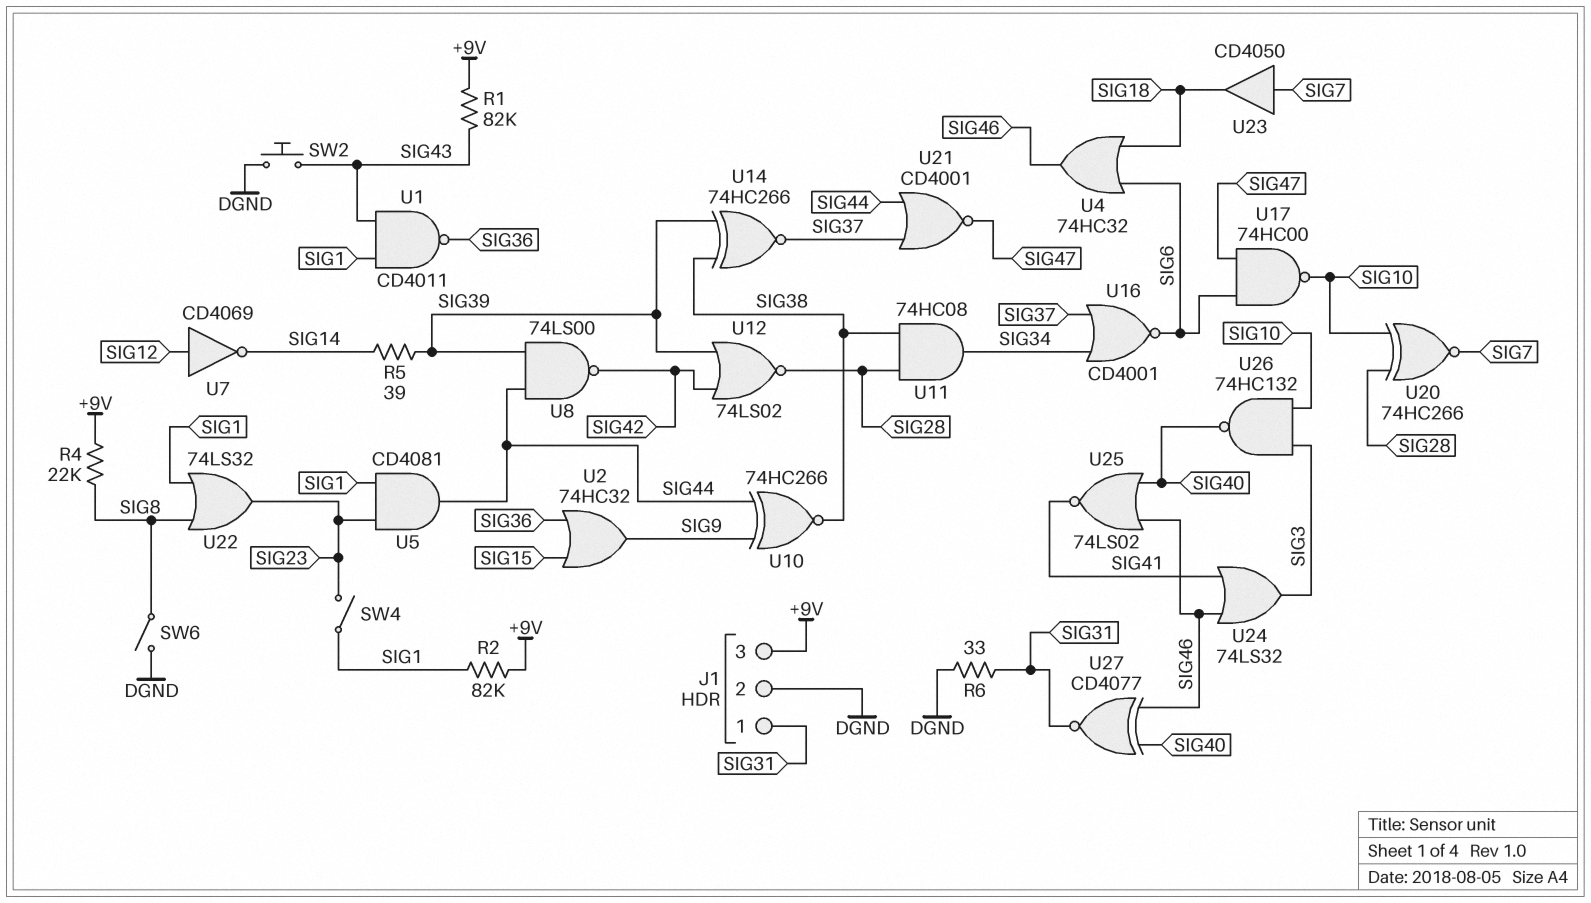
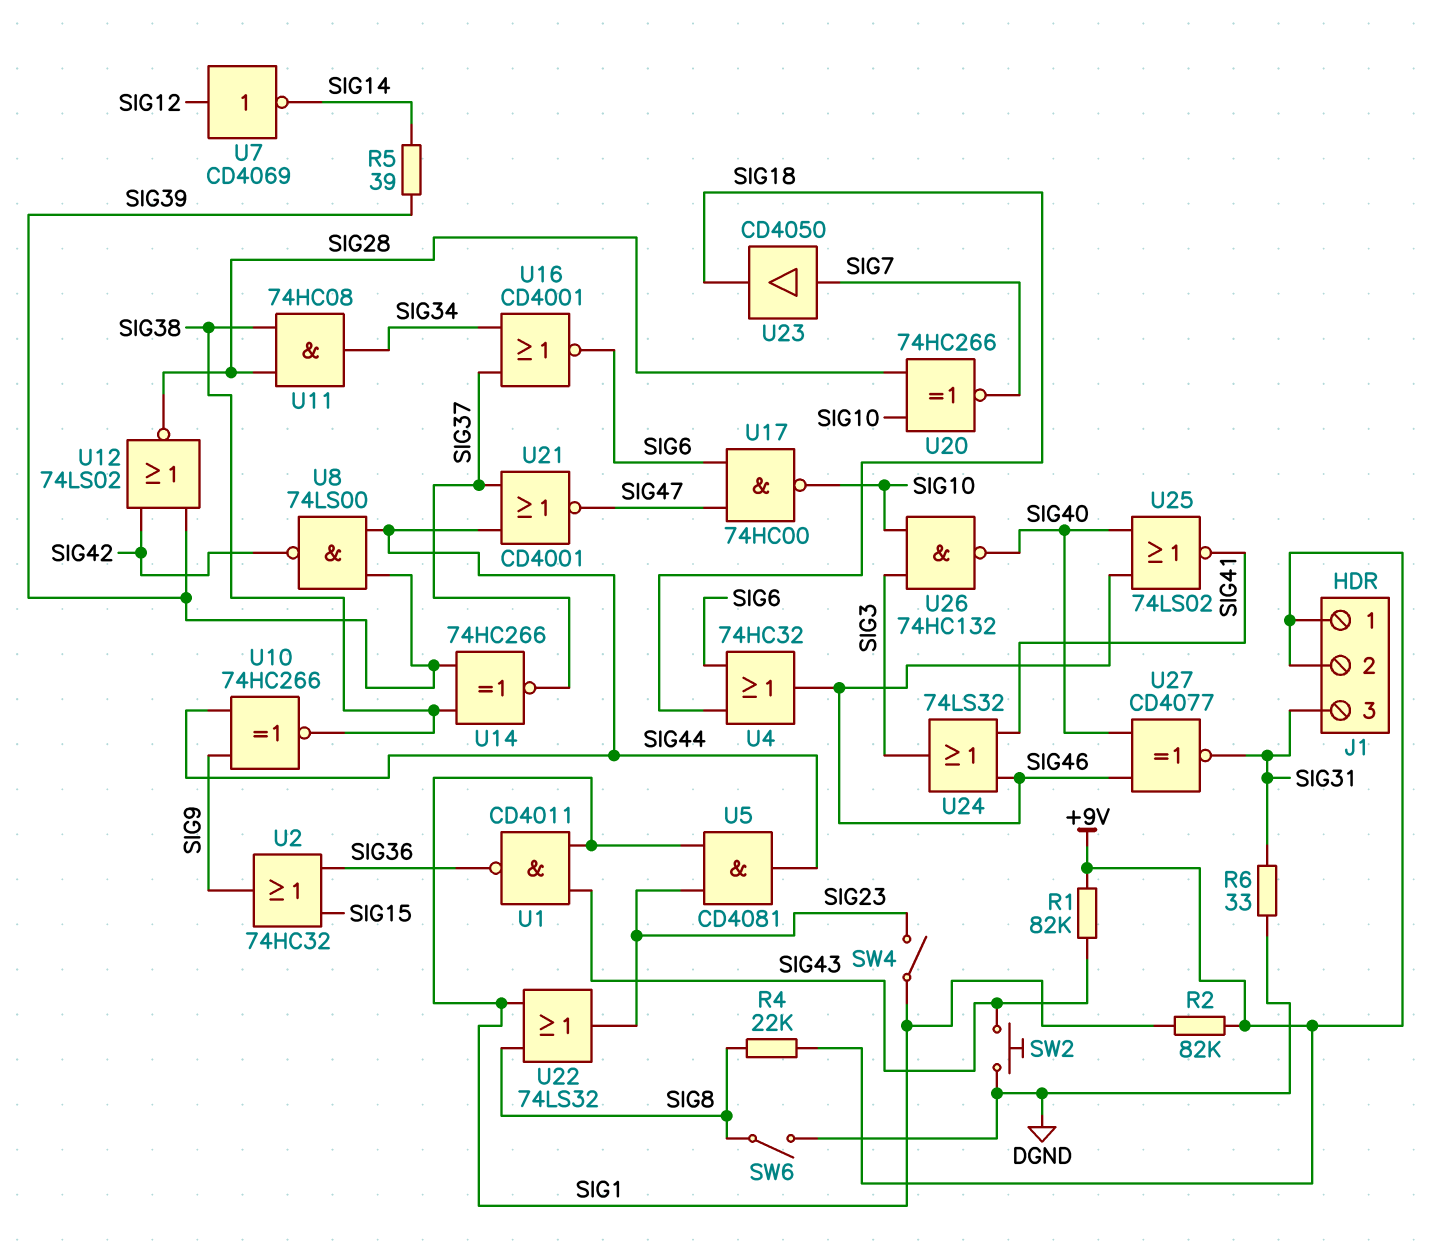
J1 pin 1: SIG31 -> +9V
J1 pin 2: DGND -> +9V
J1 pin 3: +9V -> SIG31

